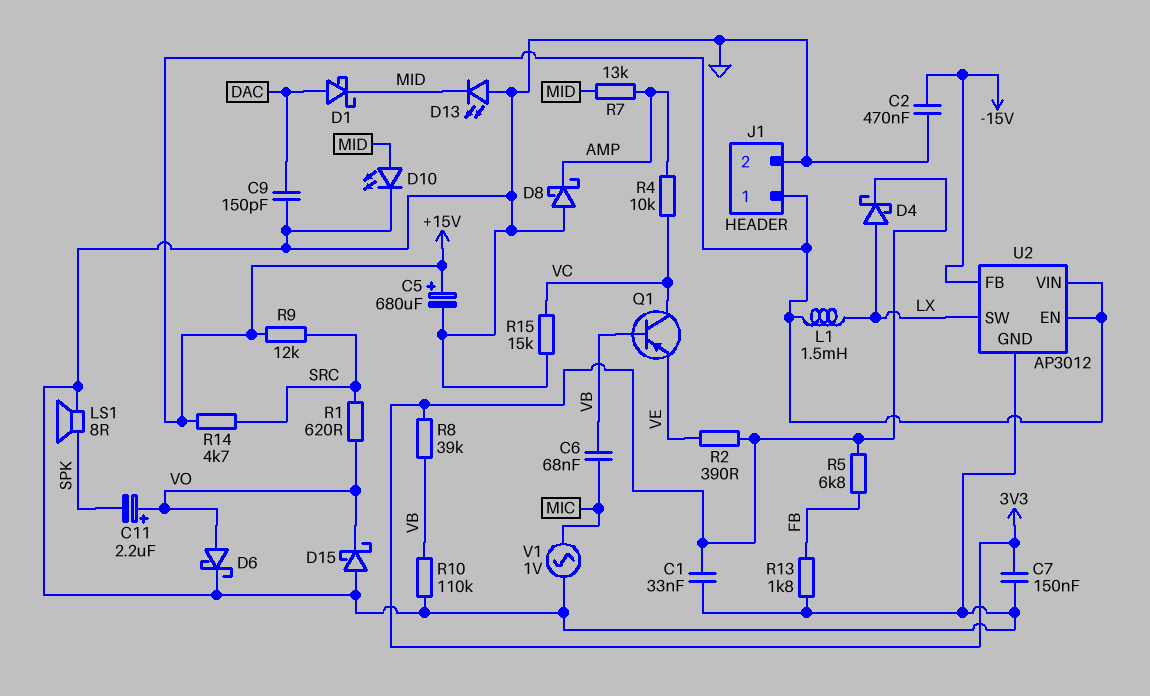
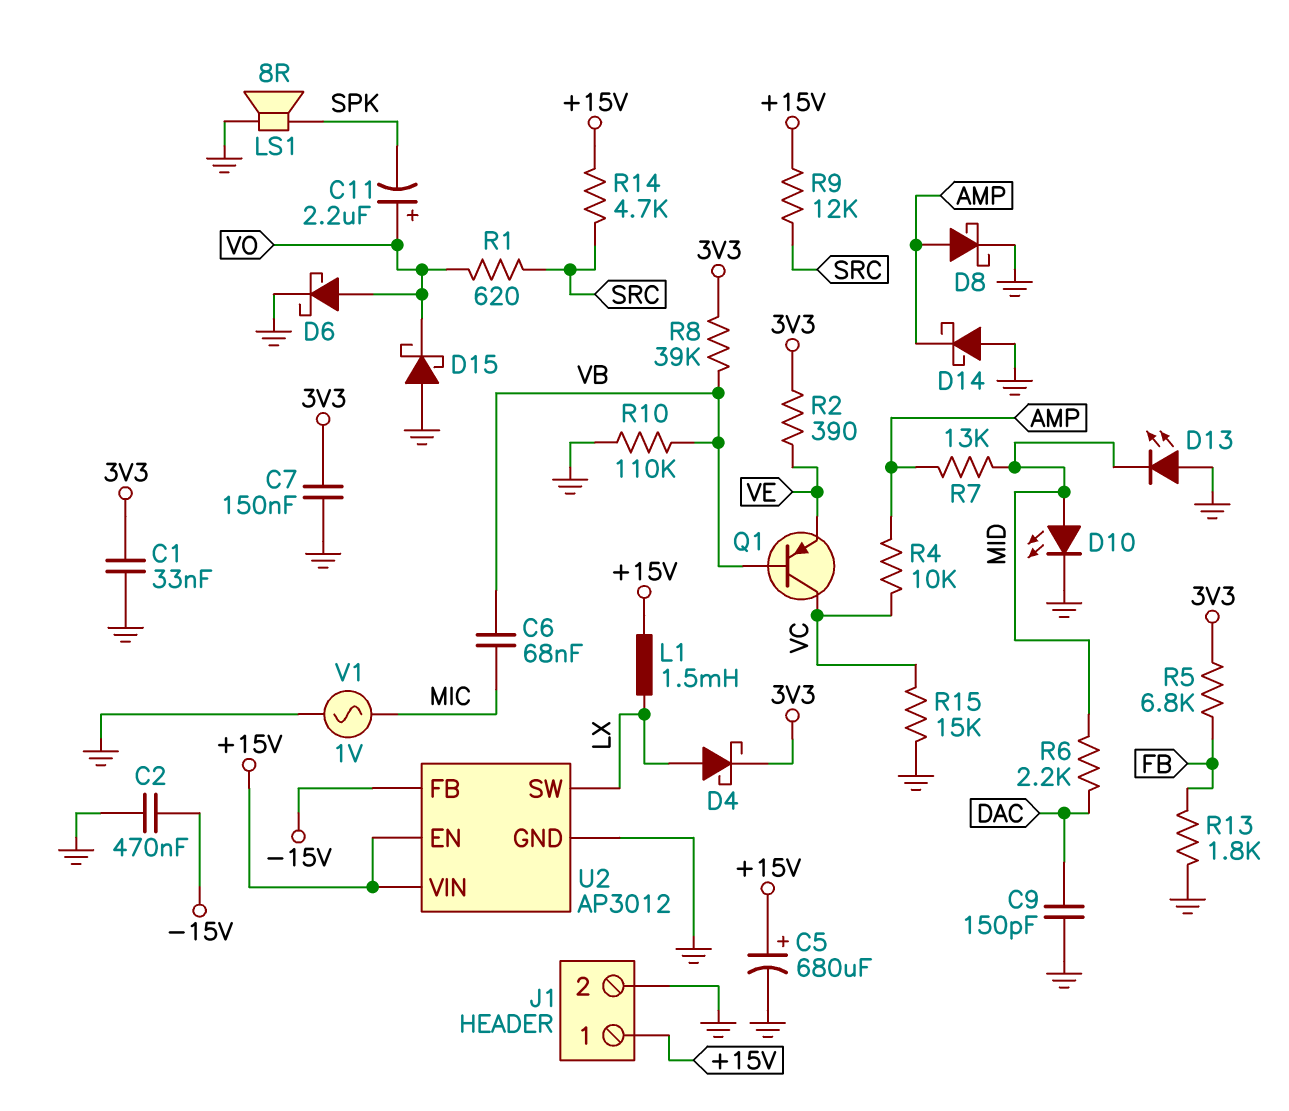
D1: schottky (A DAC, K MID) -> none
D8: schottky (A GND, K AMP) -> schottky (A AMP, K GND)
D14: none -> schottky (A GND, K AMP)
R6: none -> 2.2k (DAC, MID)

